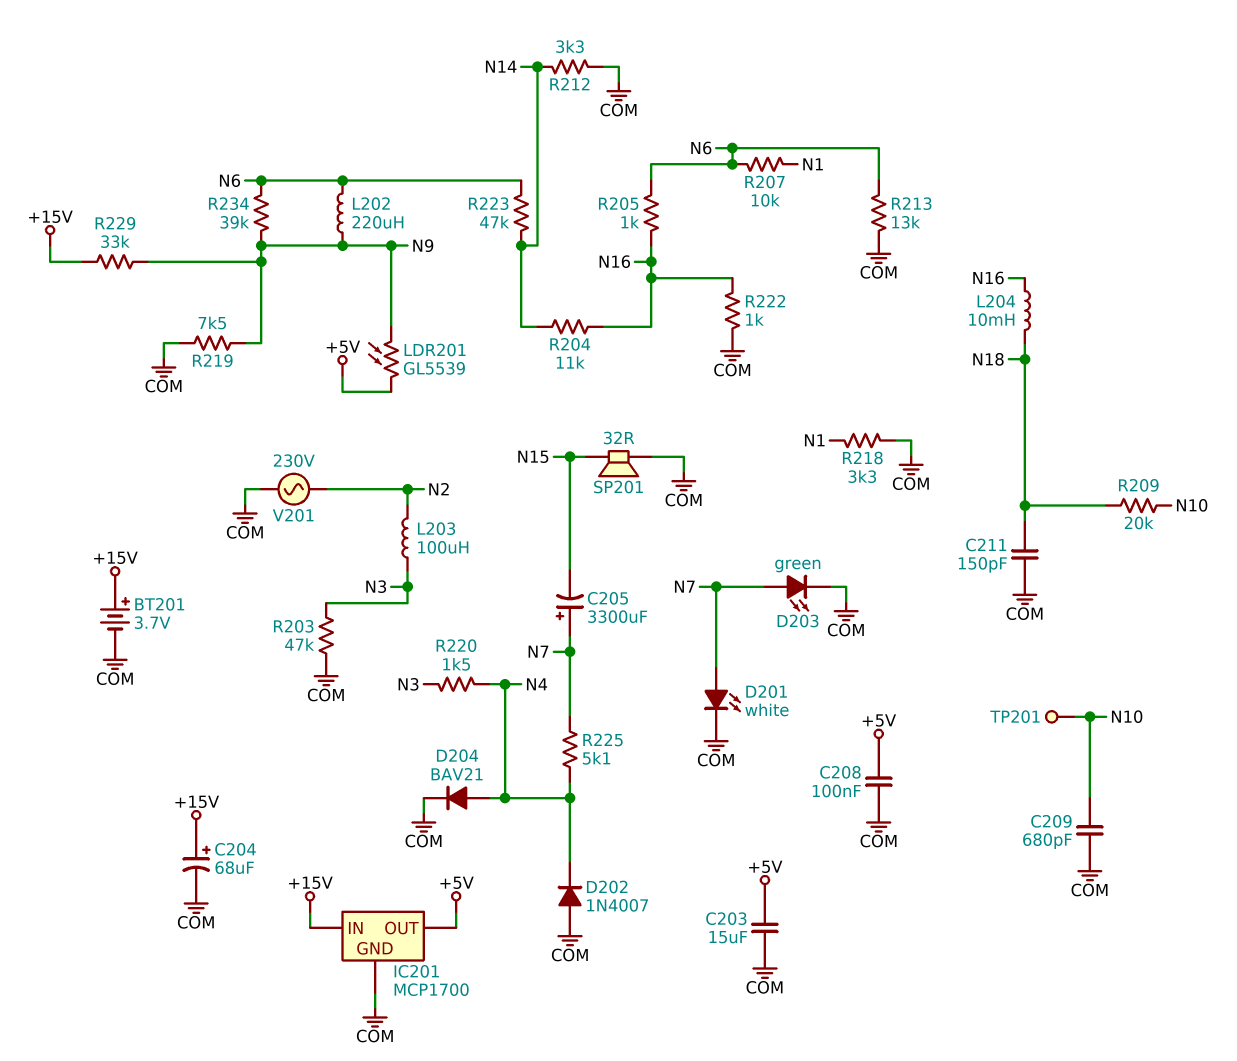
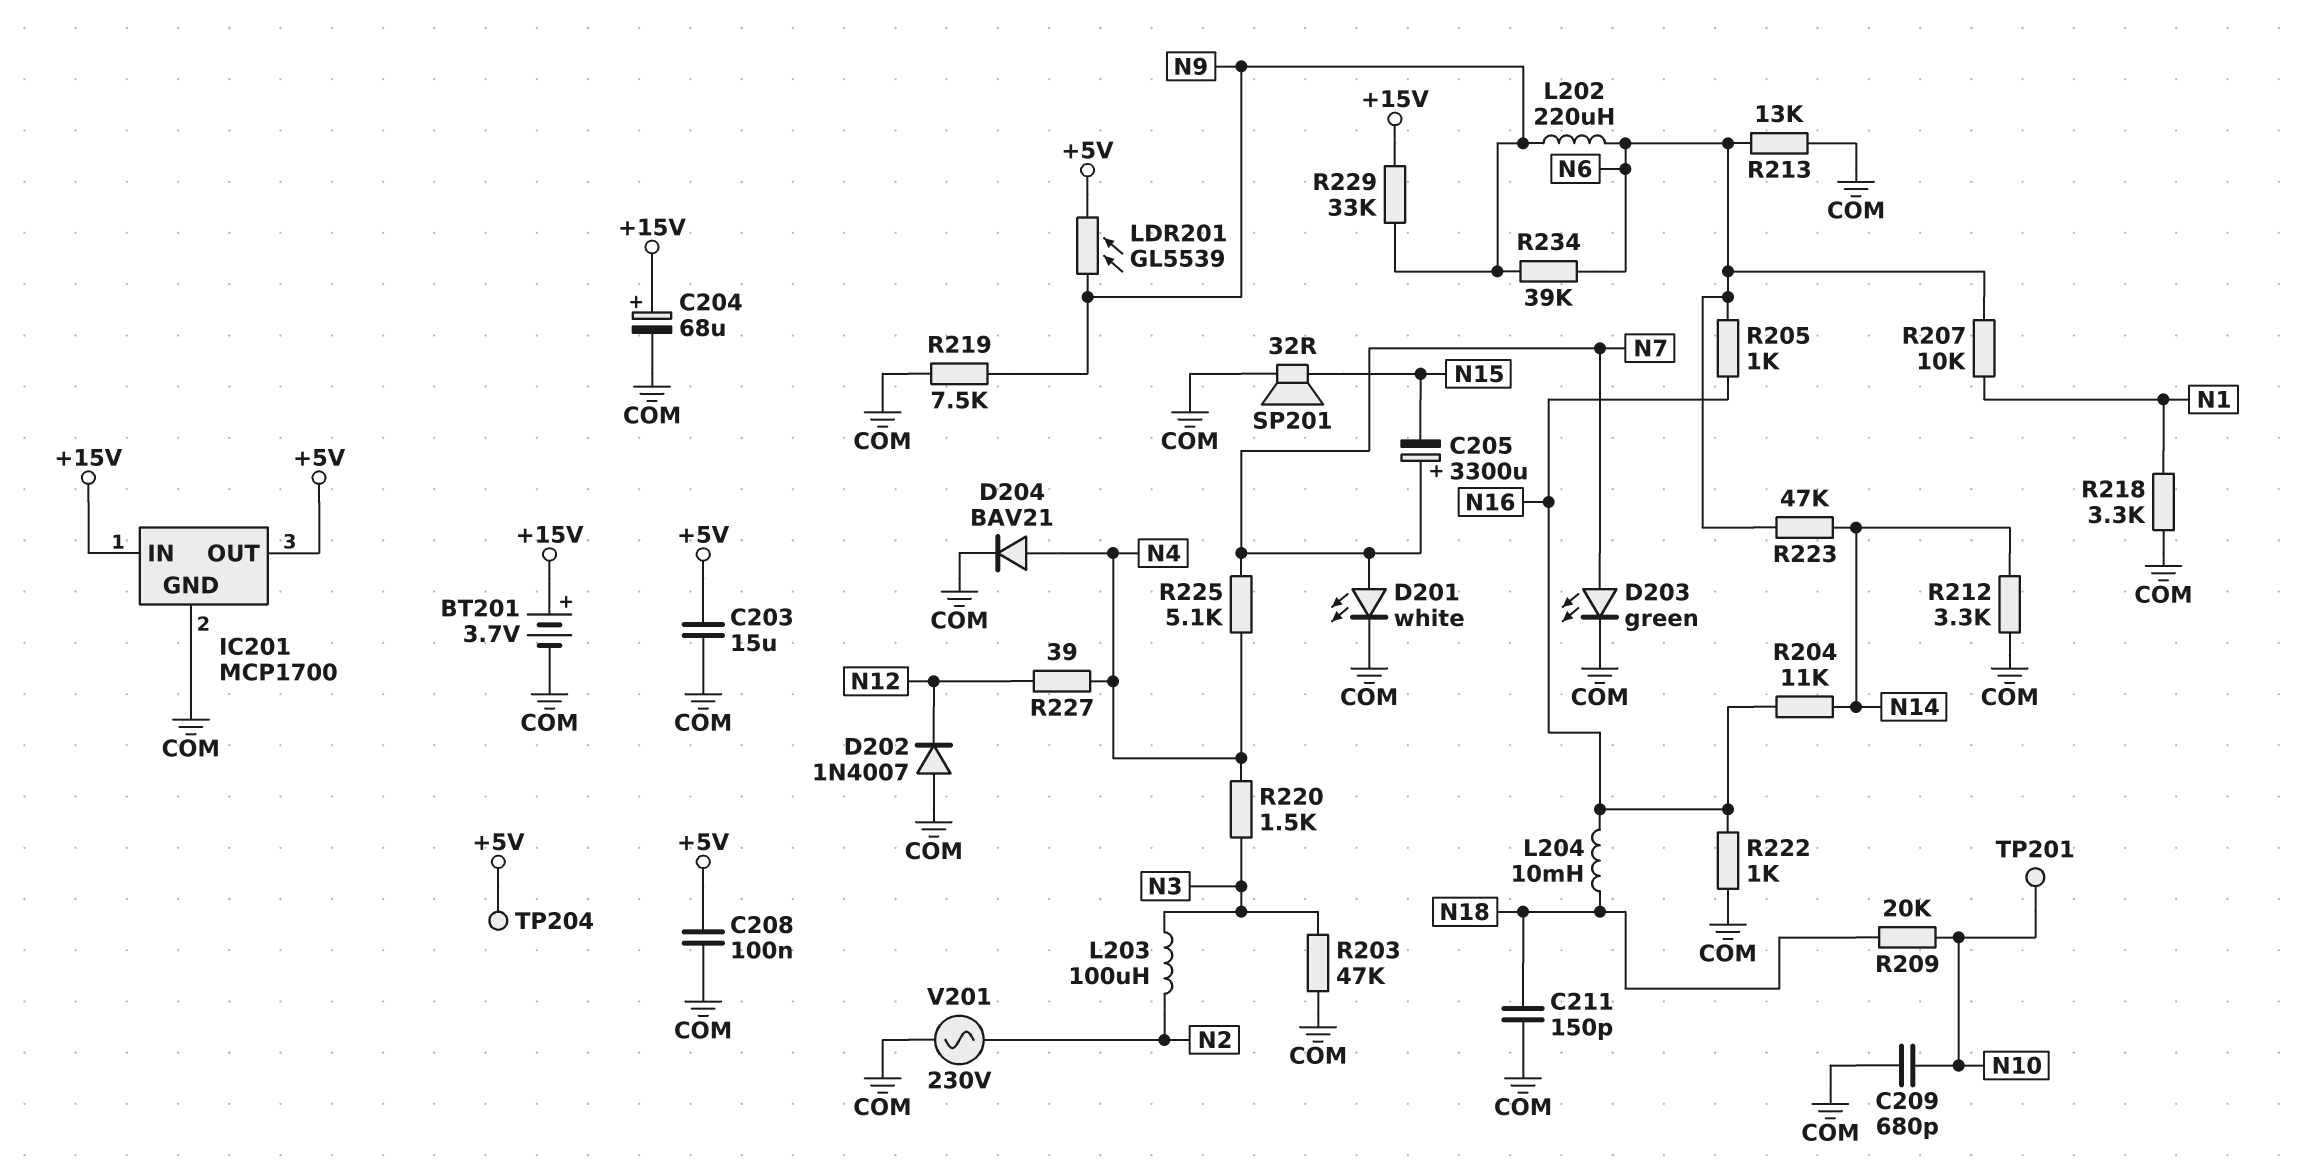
D202: diode 1N4007 (A COM, K N4) -> diode 1N4007 (A COM, K N12)
R227: none -> 39 (N4, N12)
TP204: none -> test point (+5V)

